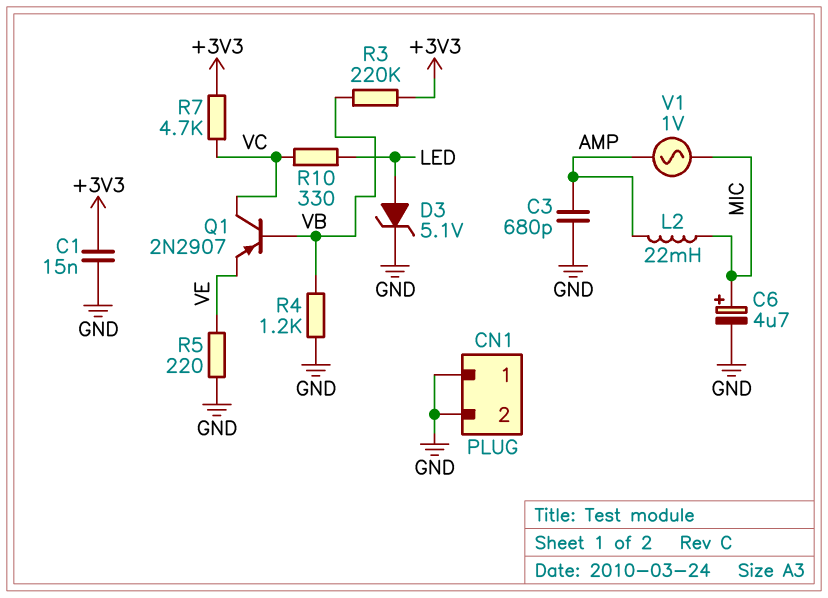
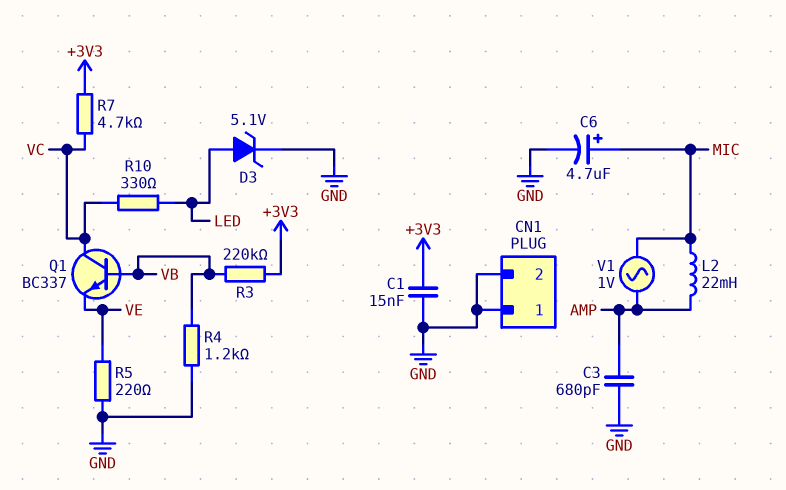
Q1: PNP 2N2907 (B VB, C VC, E VE) -> NPN BC337 (B VB, C VC, E VE)

